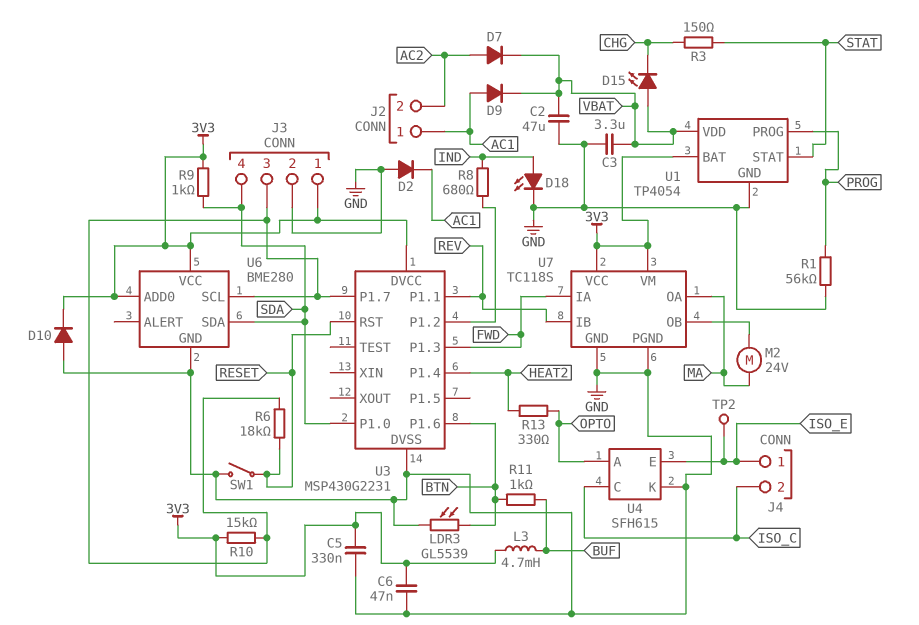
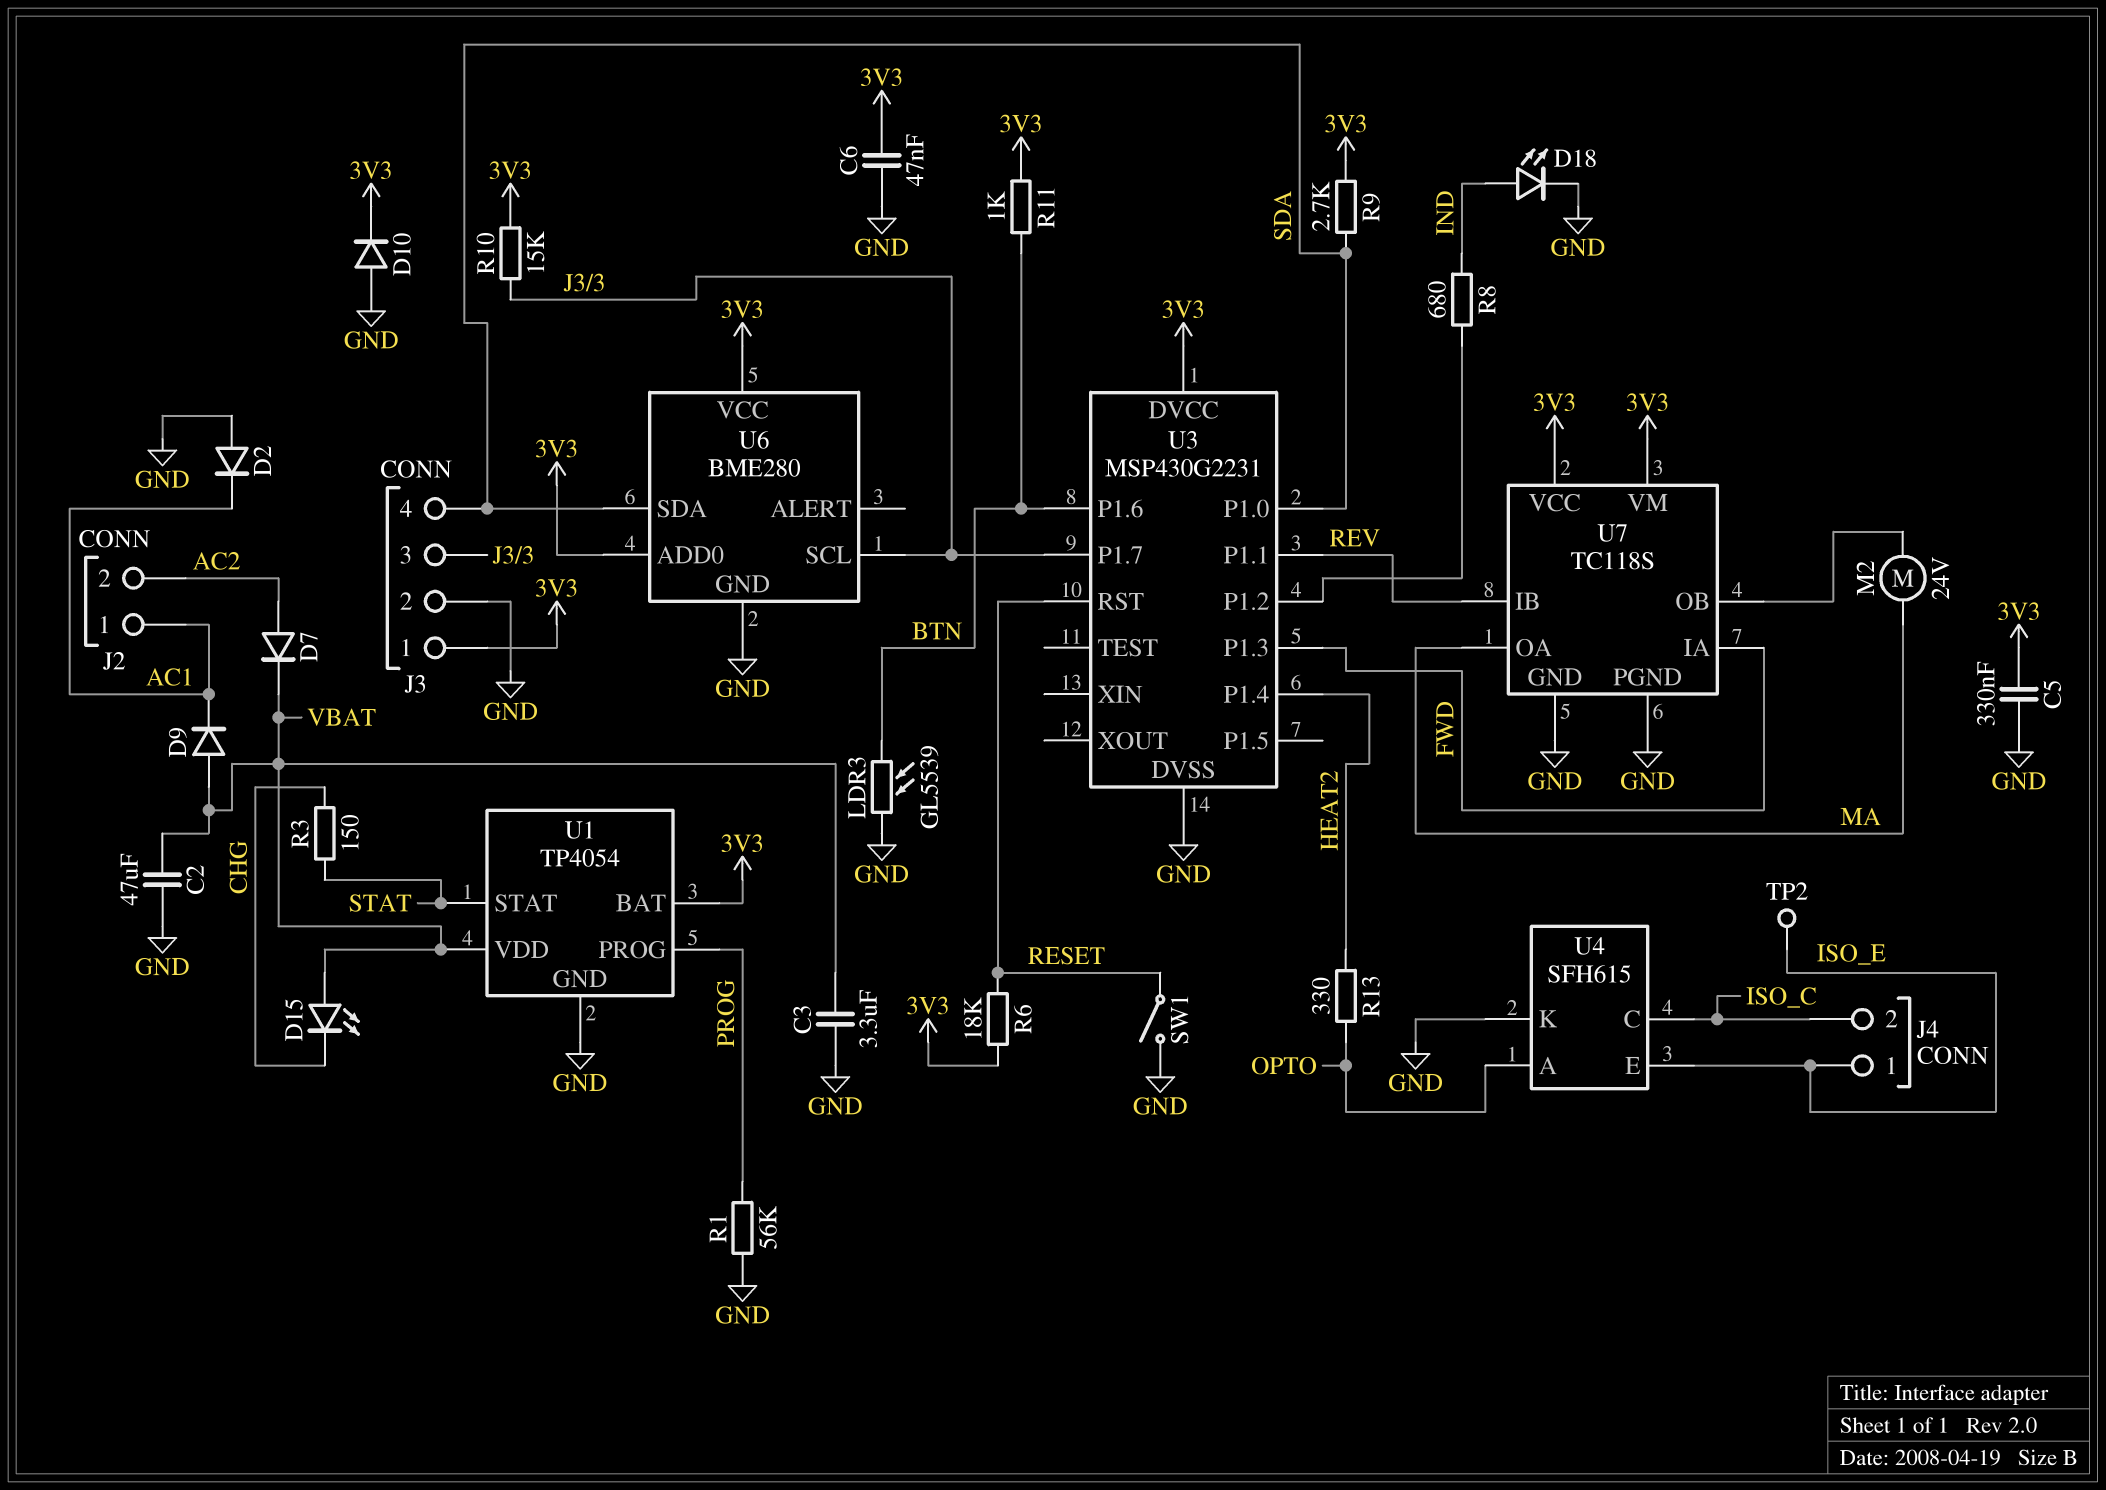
D9: diode (A AC1, K VBAT) -> diode (A VBAT, K AC1)
L3: 4.7mH (3V3, BUF) -> none
R6: 18k (J3/3, RESET) -> 18k (3V3, RESET)
R9: 1k (3V3, SDA) -> 2.7k (3V3, SDA)
R11: 1k (BTN, BUF) -> 1k (3V3, BTN)

